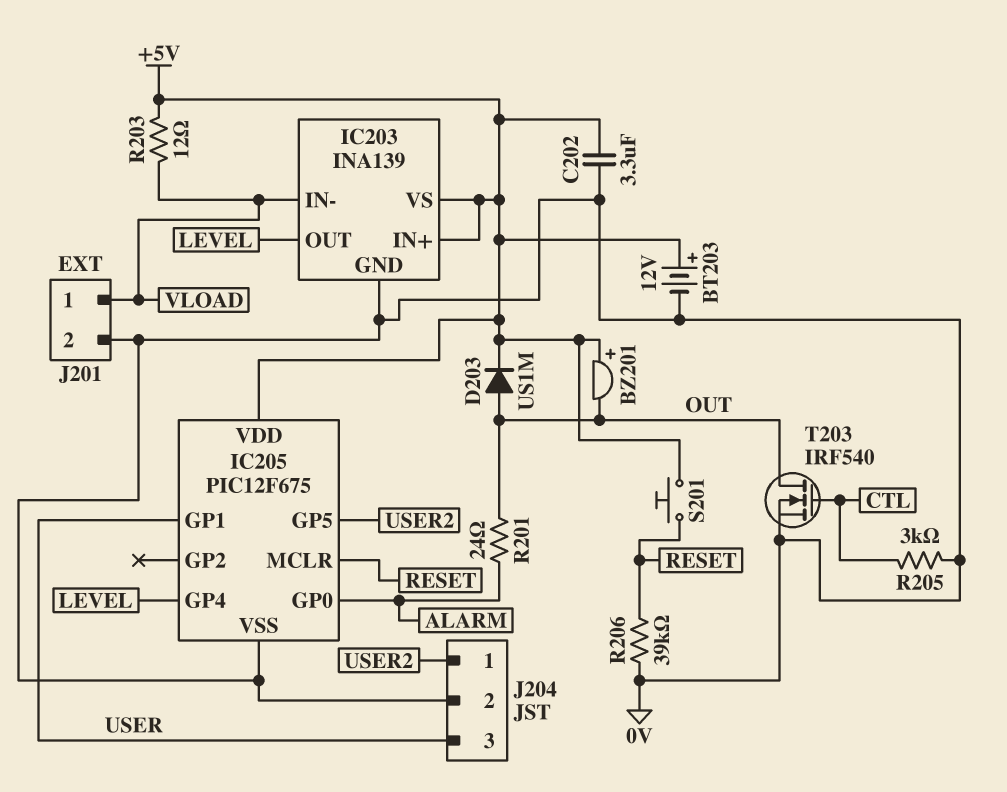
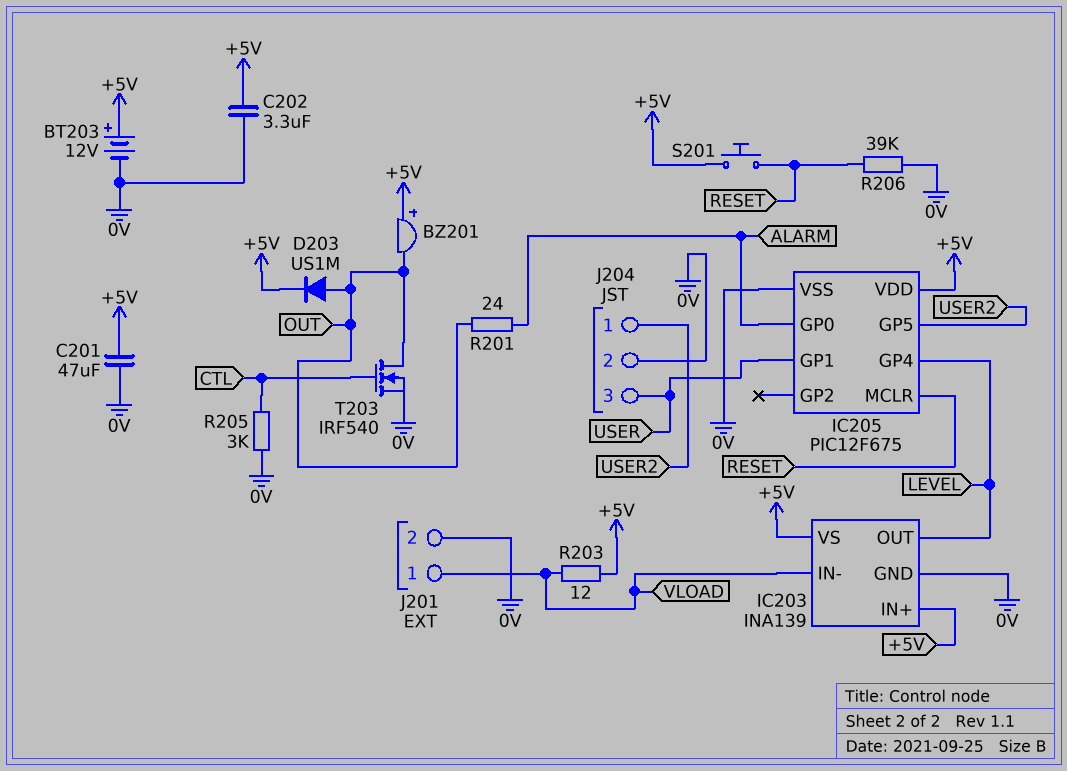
C201: none -> 47uF (+5V, 0V)

